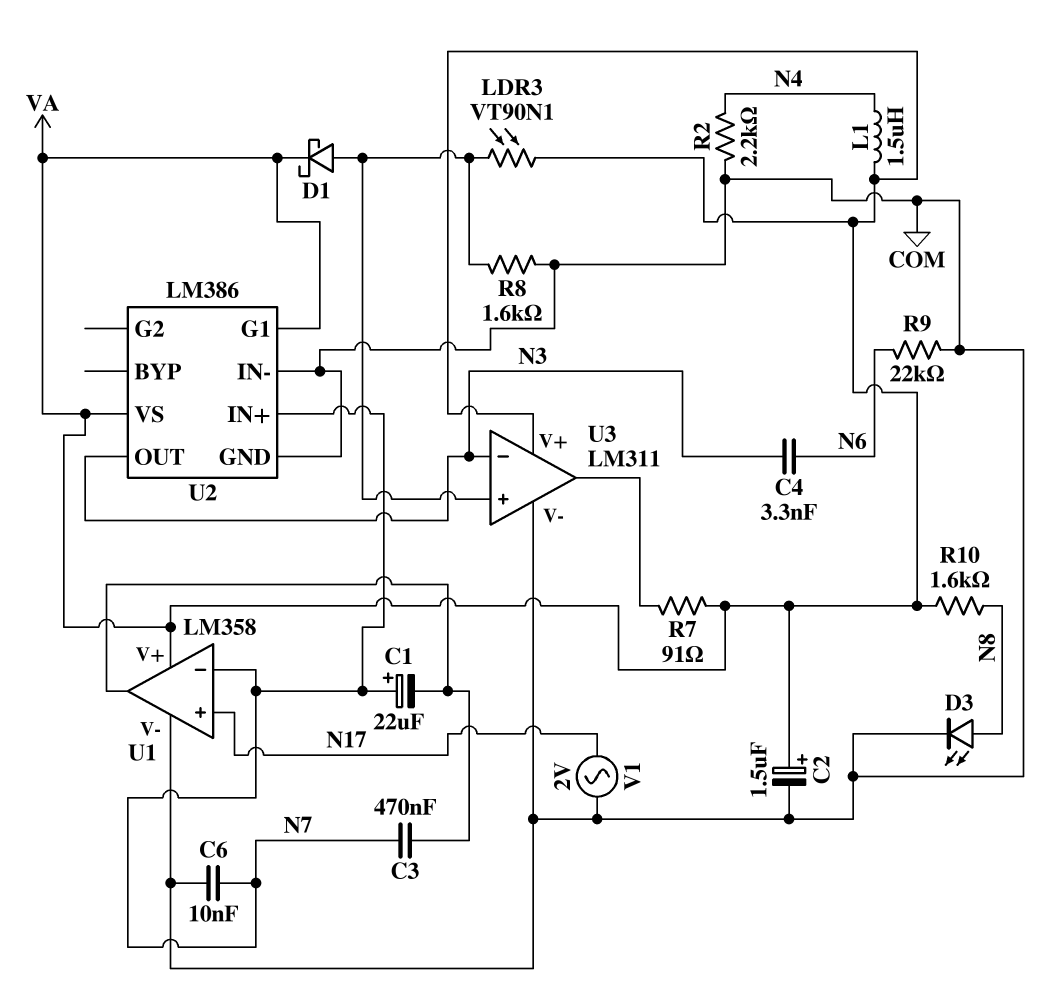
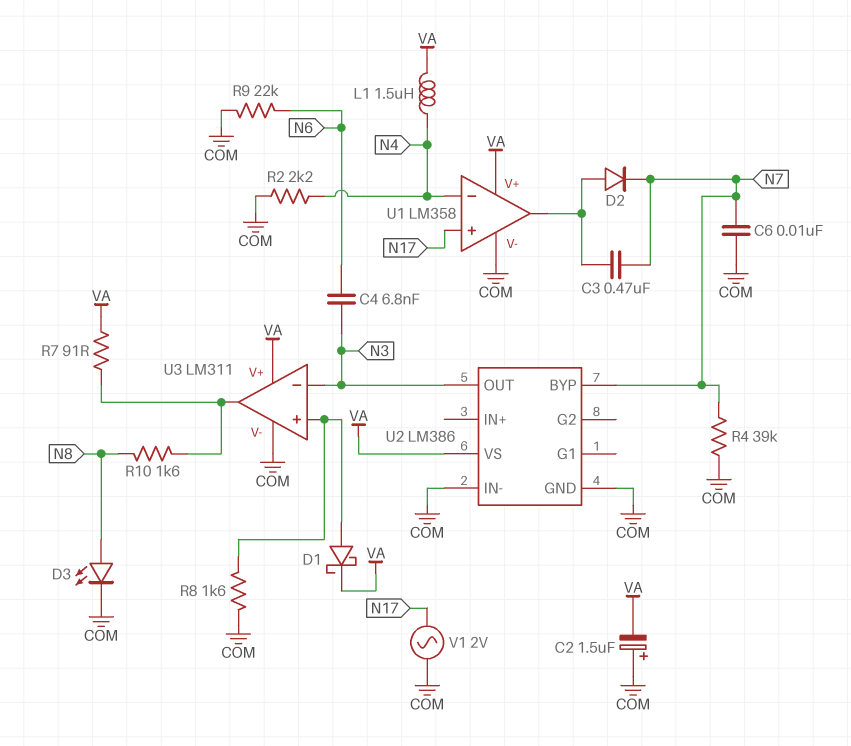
C1: 22uF (plus N7, minus U1/out) -> none
C2: 1.5uF (plus VA, minus COM) -> 1.5uF (plus COM, minus VA)
C4: 3.3nF (N3, N6) -> 6.8nF (N3, N6)
D2: none -> diode (A U1/out, K N7)
LDR3: VT90N1 (U3/in+, VA) -> none
R4: none -> 39k (COM, N7)
R10: 1.6k (N8, VA) -> 1.6k (N8, U3/out)
U1 pin in-: N7 -> N4
U2 pin BYP: none -> N7
U2 pin G1: VA -> none
U2 pin IN+: N7 -> none

